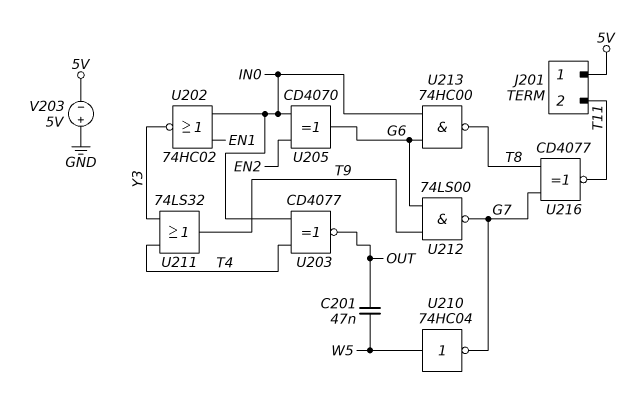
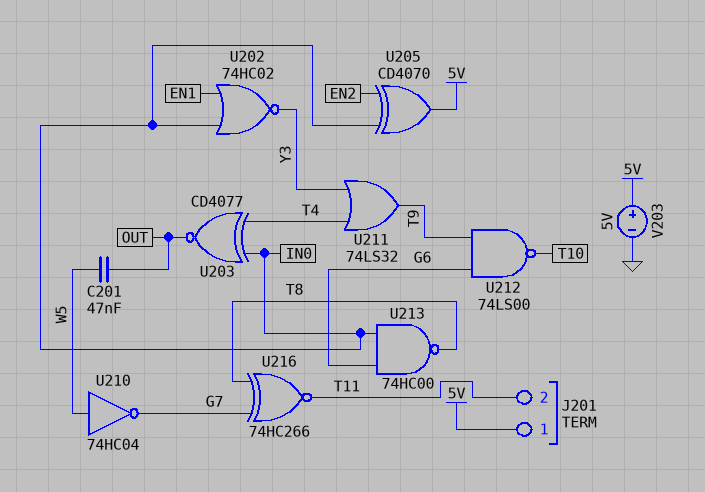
U205: XOR CD4070 (in EN2, in IN0, out G6) -> XOR CD4070 (in EN2, in IN0, out 5V)
U212: NAND 74LS00 (in G6, in T9, out G7) -> NAND 74LS00 (in G6, in T9, out T10)
U216: XNOR CD4077 (in G7, in T8, out T11) -> XNOR 74HC266 (in G7, in T8, out T11)
V203: 5V (plus GND, minus 5V) -> 5V (plus 5V, minus GND)

